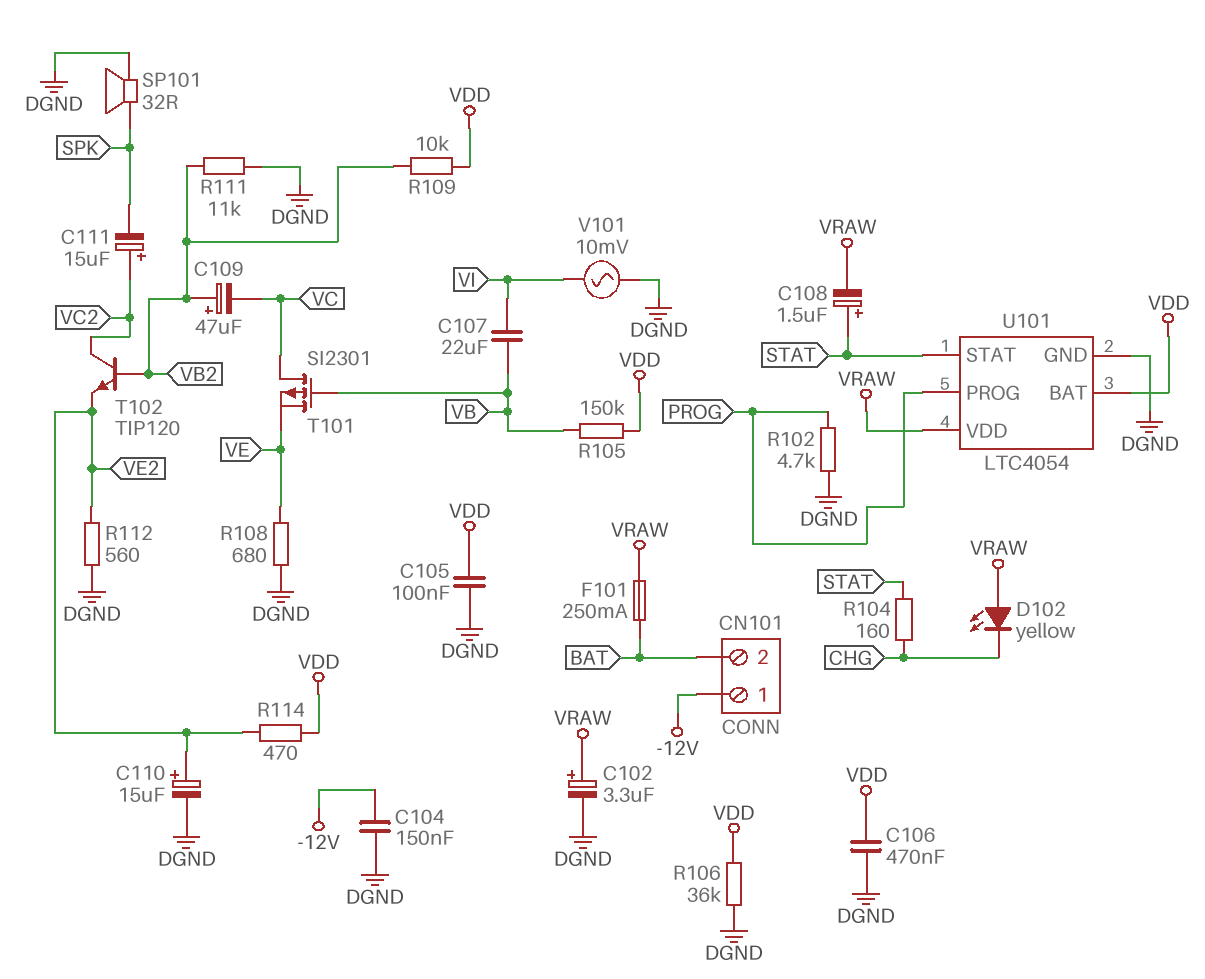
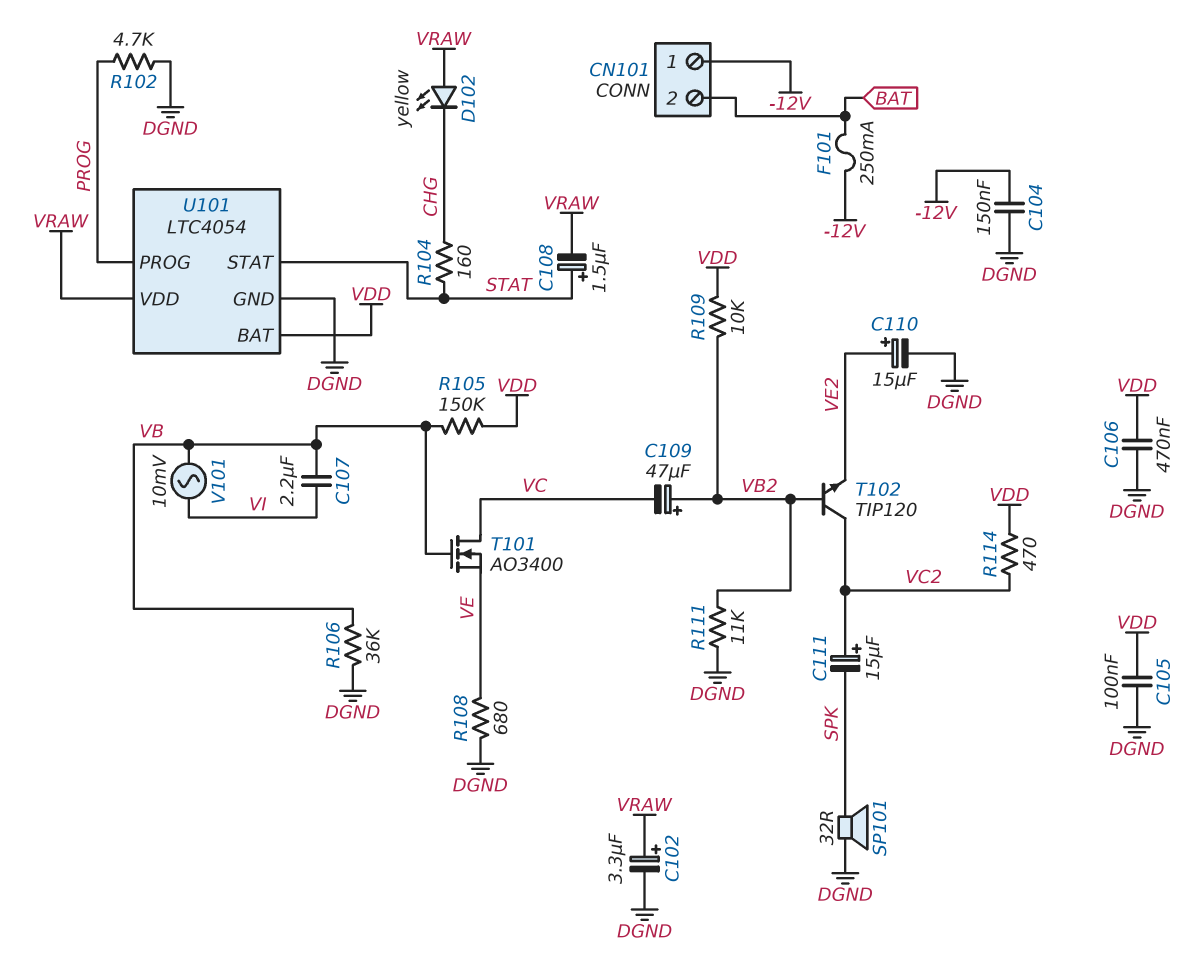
C107: 22uF (VB, VI) -> 2.2uF (VB, VI)
F101: 250mA (BAT, VRAW) -> 250mA (-12V, BAT)
R106: 36k (DGND, VDD) -> 36k (DGND, VB)
R112: 560 (DGND, VE2) -> none
R114: 470 (VDD, VE2) -> 470 (VC2, VDD)
T101: PMOS SI2301 (G VB, D VC, S VE) -> NMOS AO3400 (G VB, D VC, S VE)
V101: AC 10mV (DGND, VI) -> AC 10mV (VB, VI)

